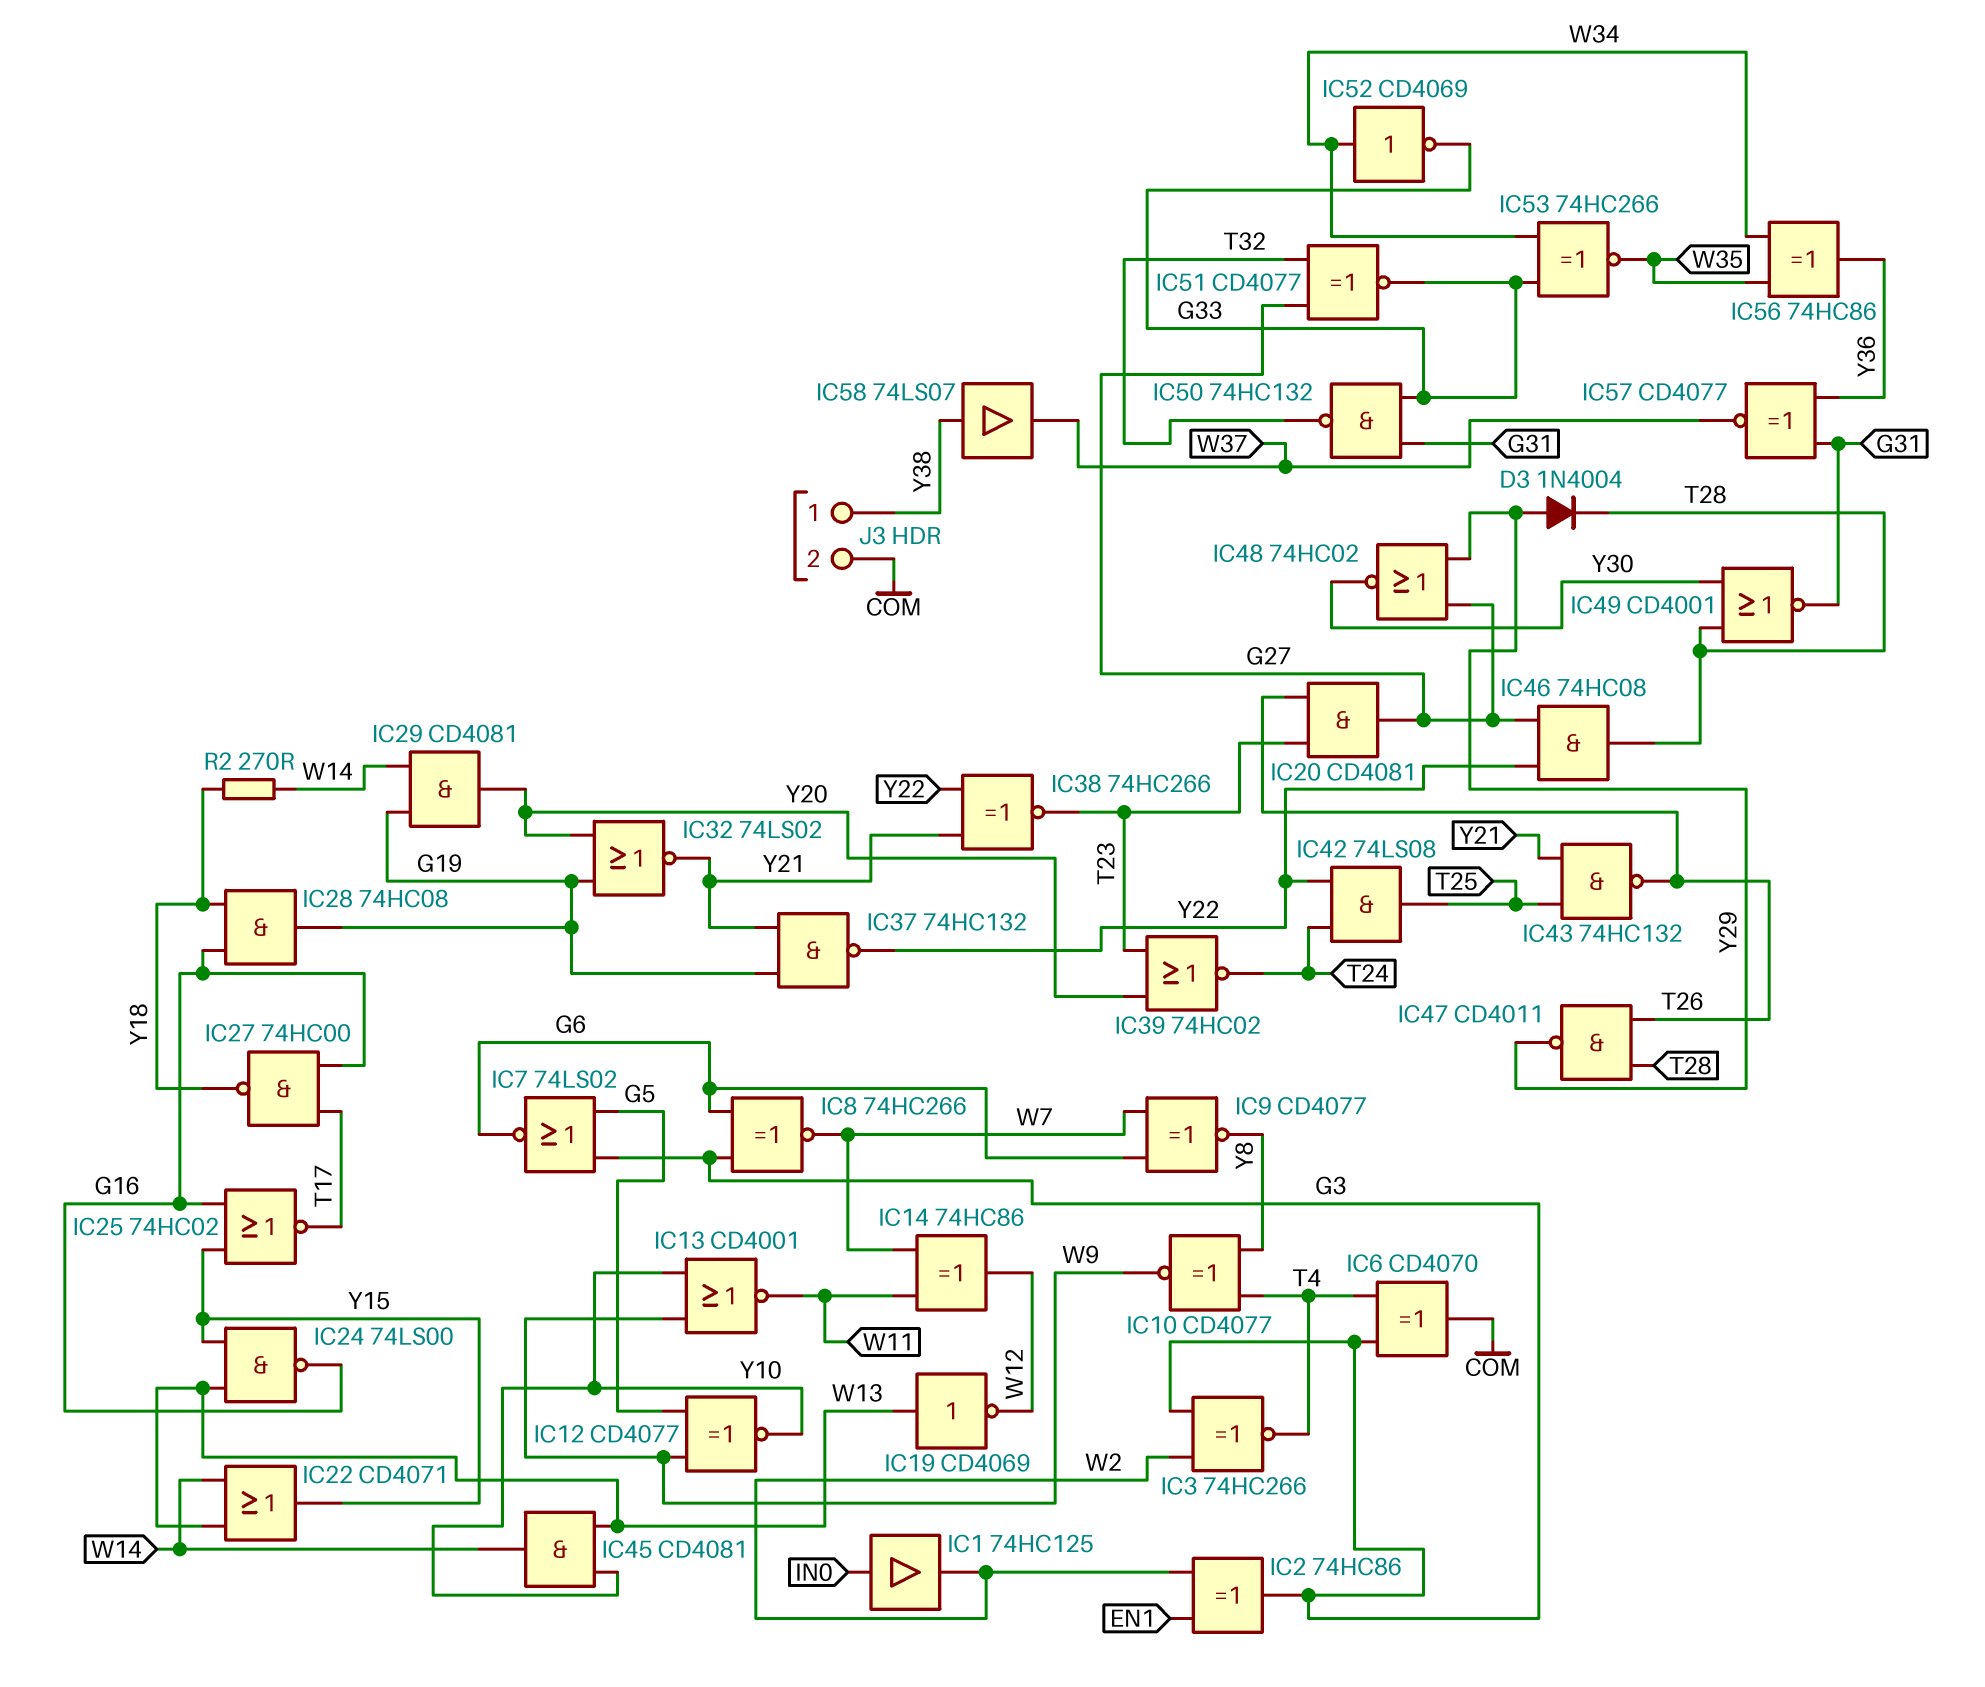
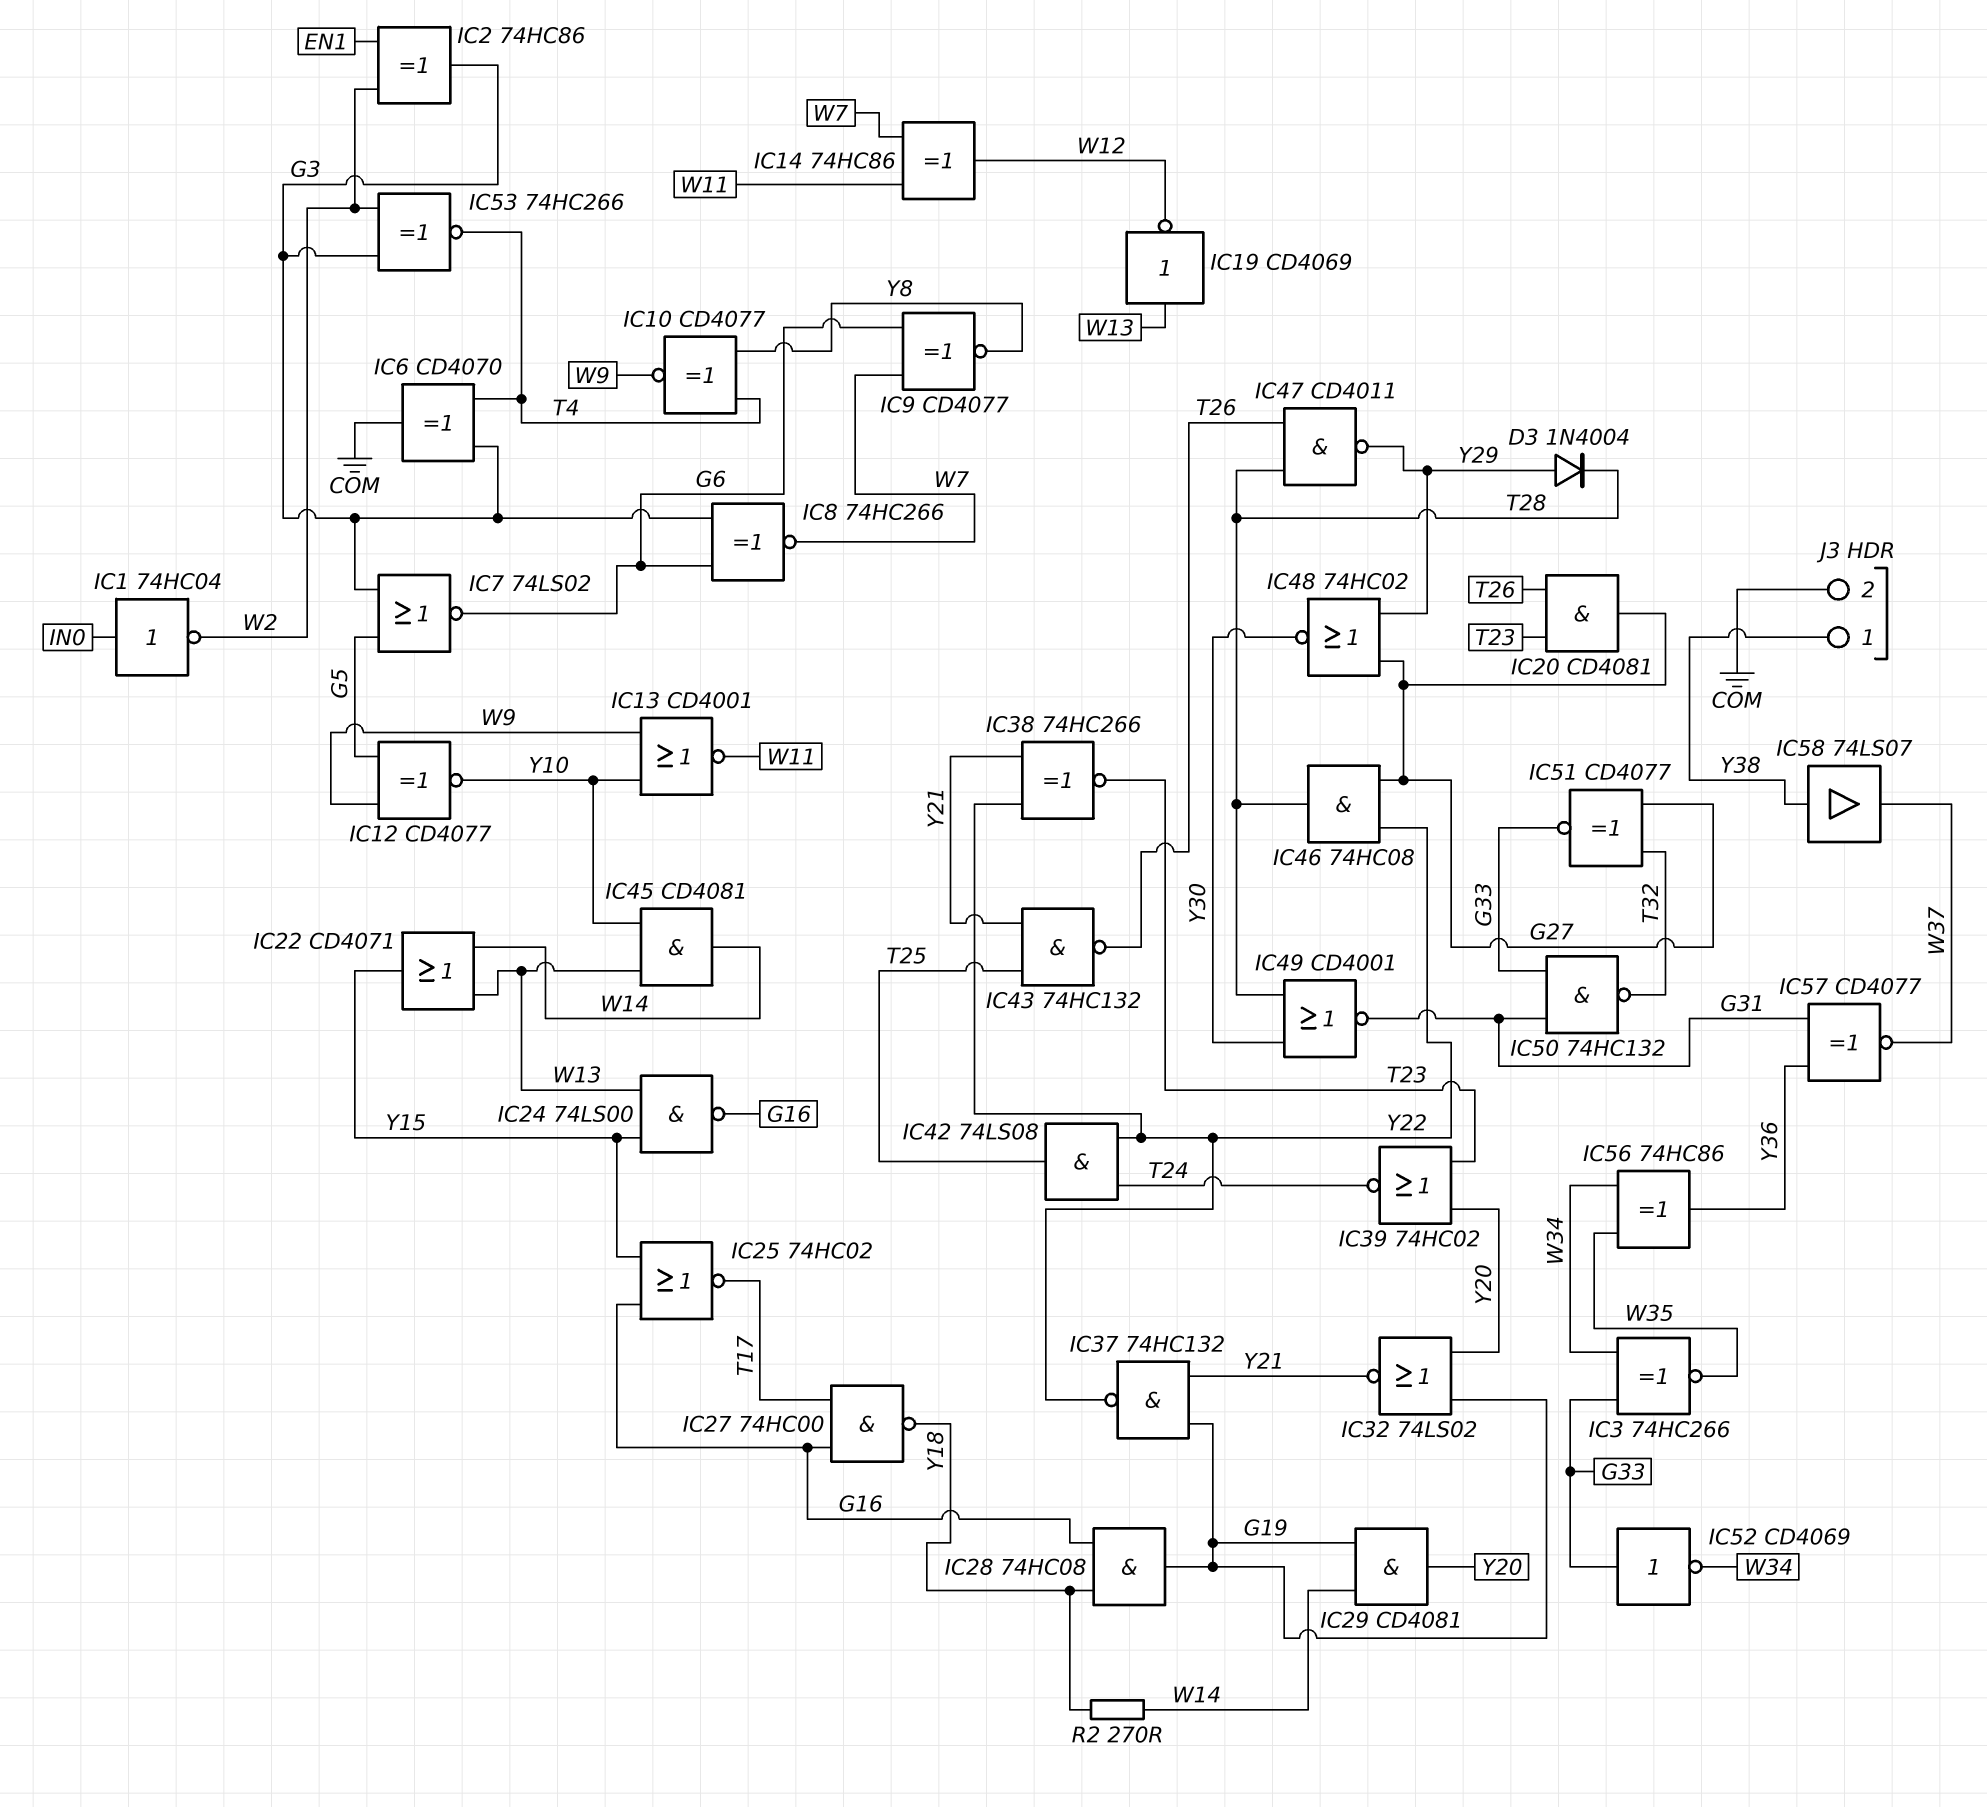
IC1: buffer 74HC125 (in IN0, out W2) -> NOT 74HC04 (in IN0, out W2)
IC3: XNOR 74HC266 (in G3, in W2, out T4) -> XNOR 74HC266 (in G33, in W34, out W35)
IC52: NOT CD4069 (in W34, out G33) -> NOT CD4069 (in G33, out W34)
IC53: XNOR 74HC266 (in G33, in W34, out W35) -> XNOR 74HC266 (in G3, in W2, out T4)

